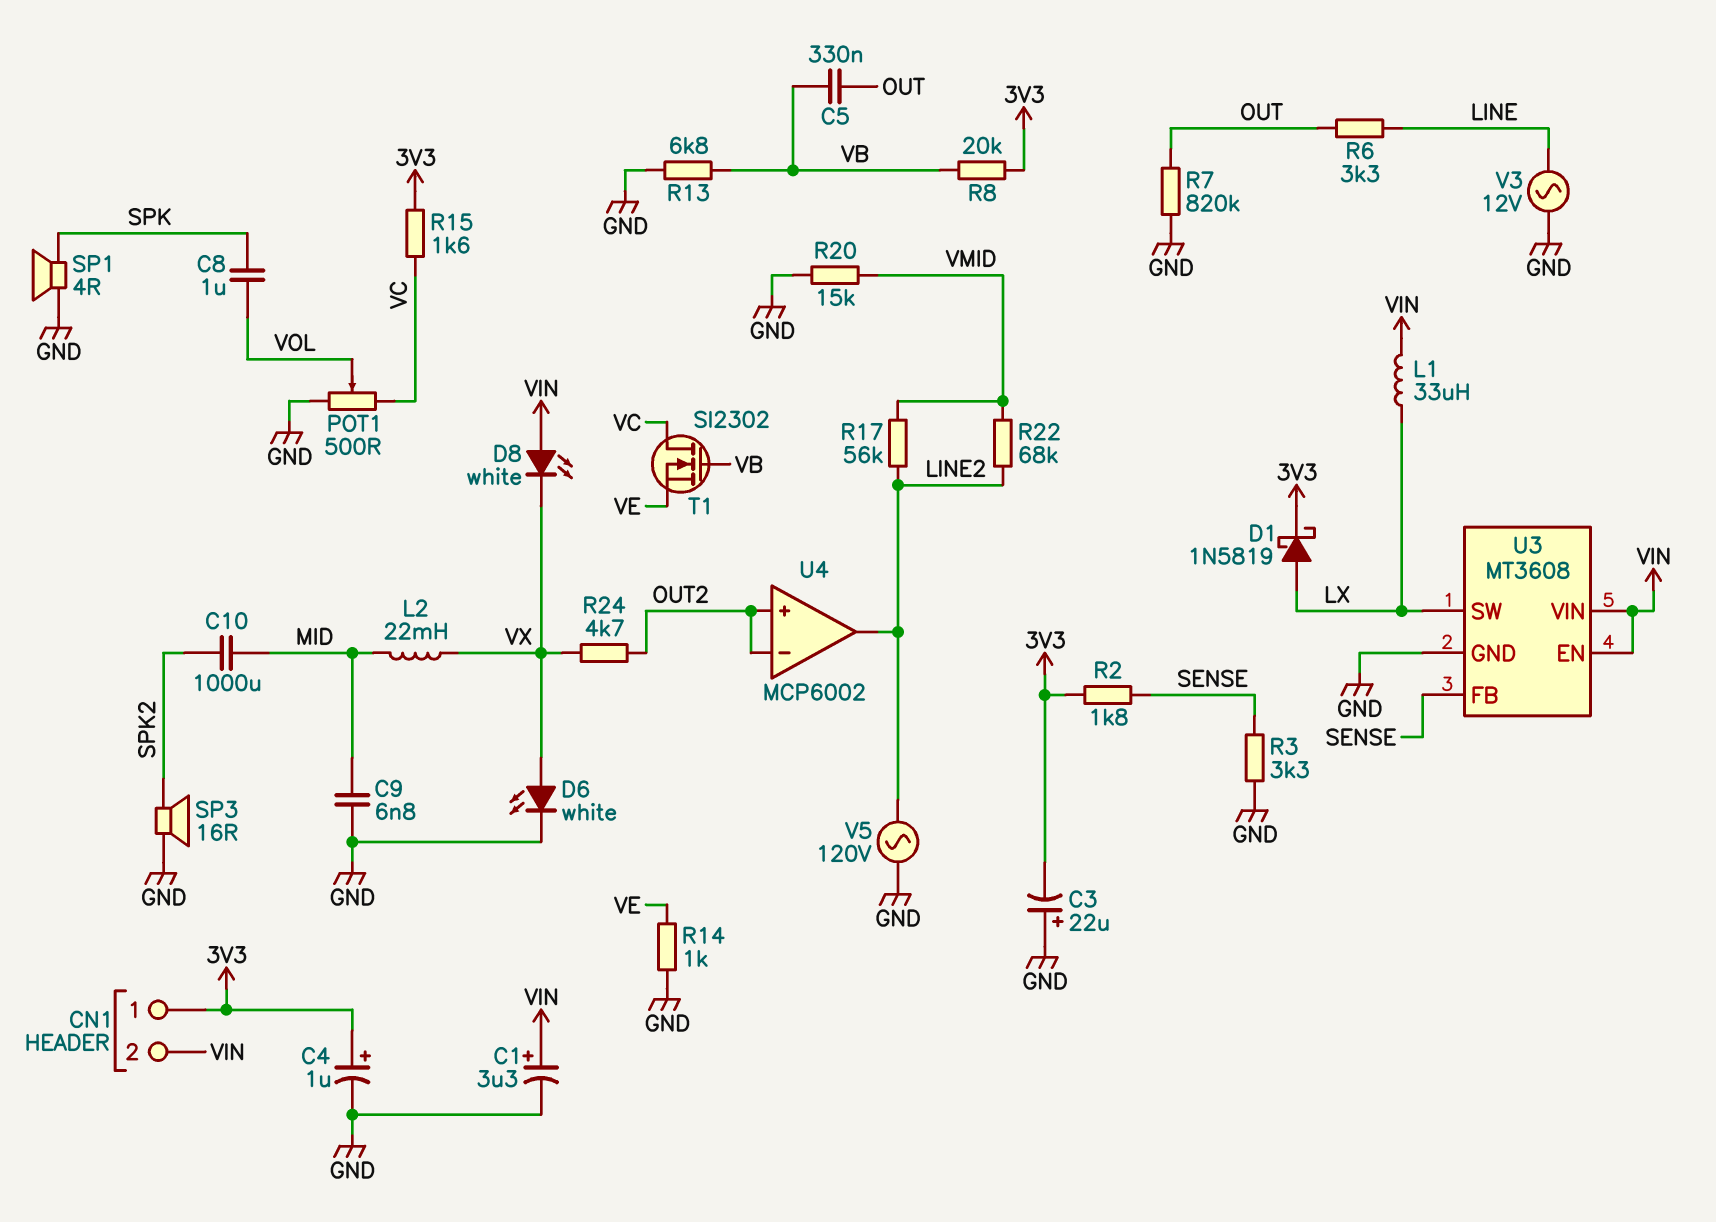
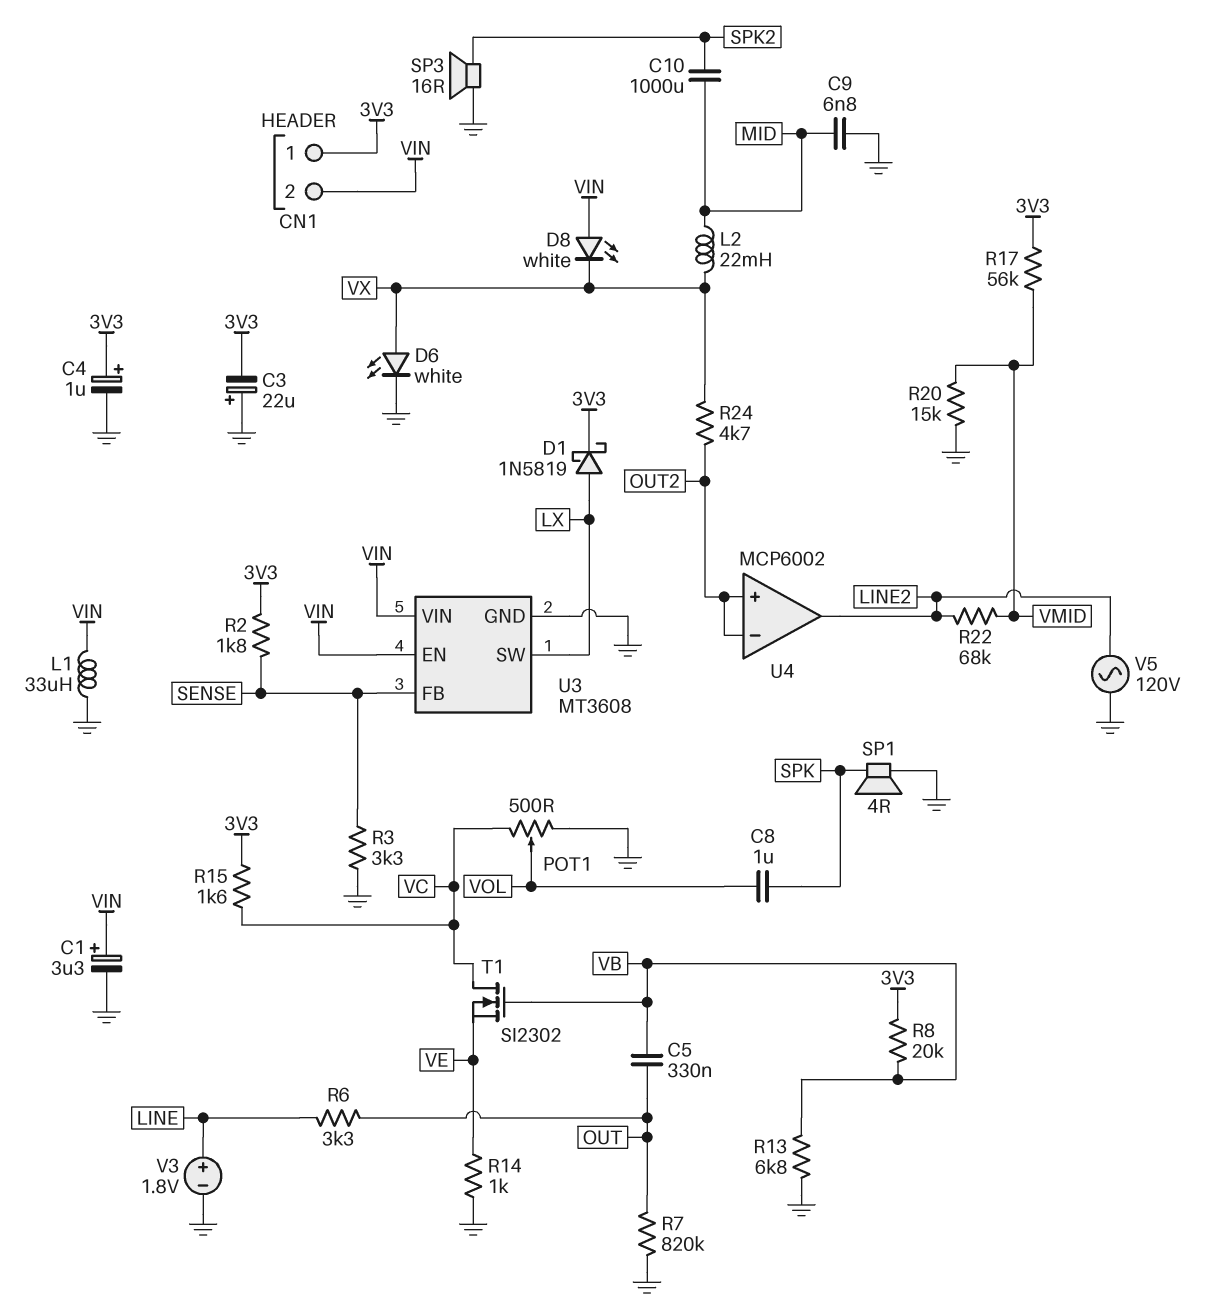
L1: 33uH (LX, VIN) -> 33uH (GND, VIN)
R17: 56k (LINE2, VMID) -> 56k (3V3, VMID)
V3: AC 12V (GND, LINE) -> 1.8V (plus LINE, minus GND)

